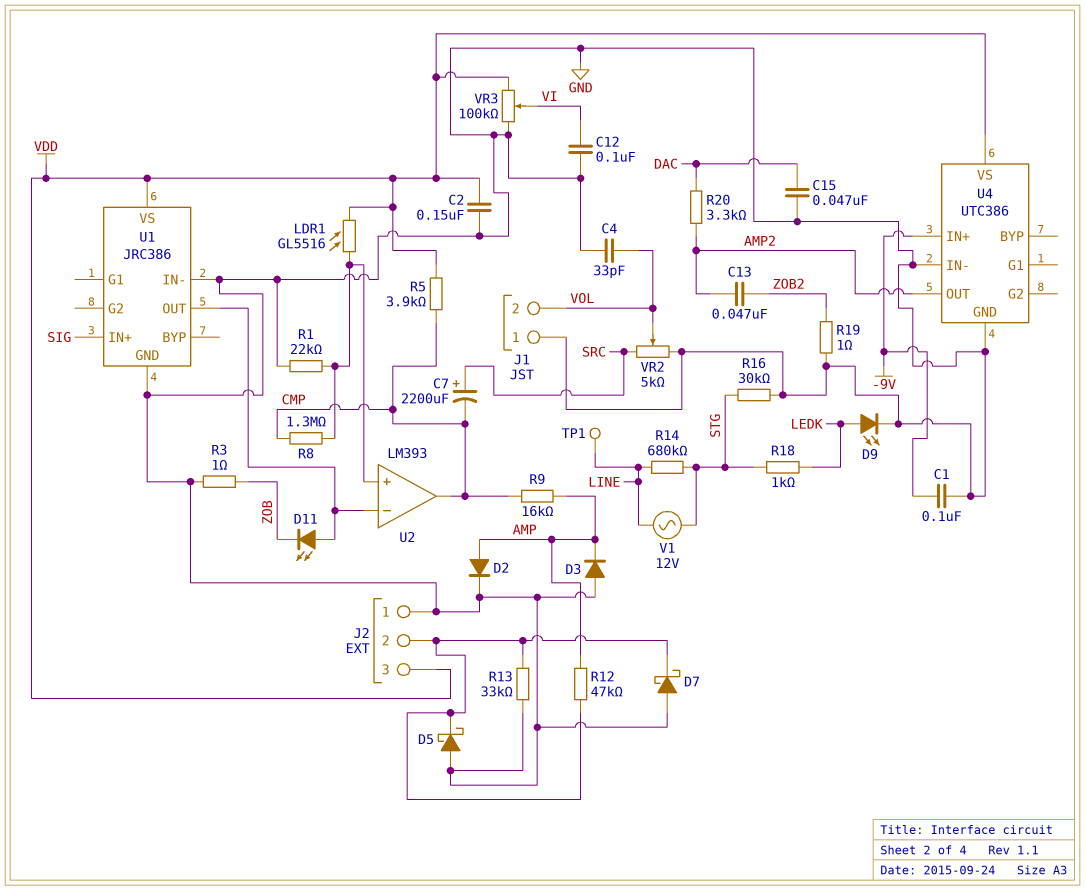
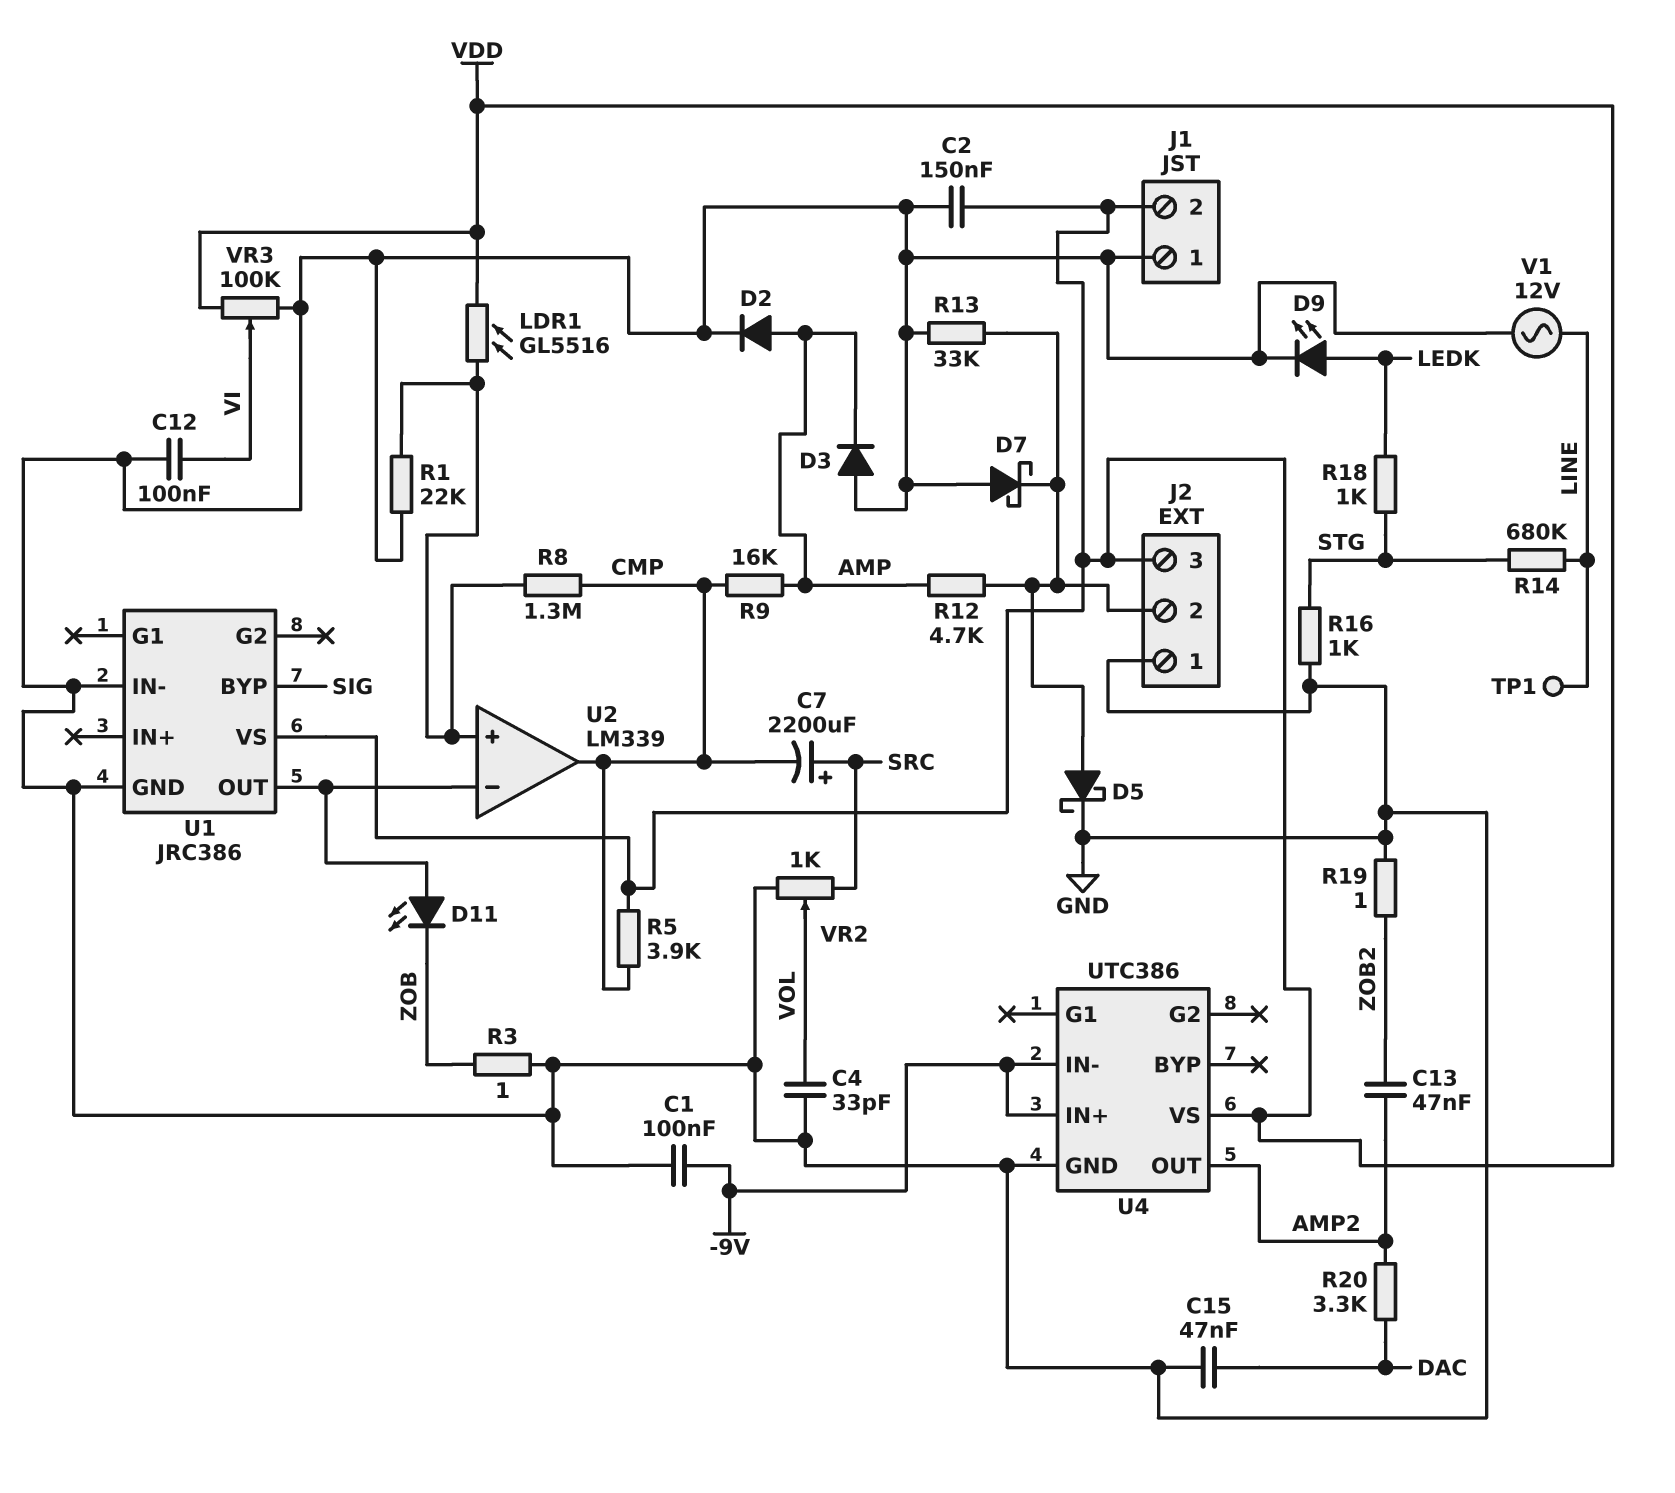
D5: schottky (A GND, K J2/2) -> schottky (A J2/2, K GND)
J1 pin 2: VOL -> VDD
R12: 47k (AMP, J2/2) -> 4.7k (AMP, J2/2)
R16: 30k (GND, STG) -> 1k (GND, STG)
U1 pin BYP: none -> SIG
U1 pin IN+: SIG -> none
U2: LM393 -> LM339
U4 pin IN-: GND -> -9V
V1: AC 12V (LINE, STG) -> AC 12V (GND, LINE)
VR2: 5k (GND, SRC, wiper VOL) -> 1k (GND, SRC, wiper VOL)

